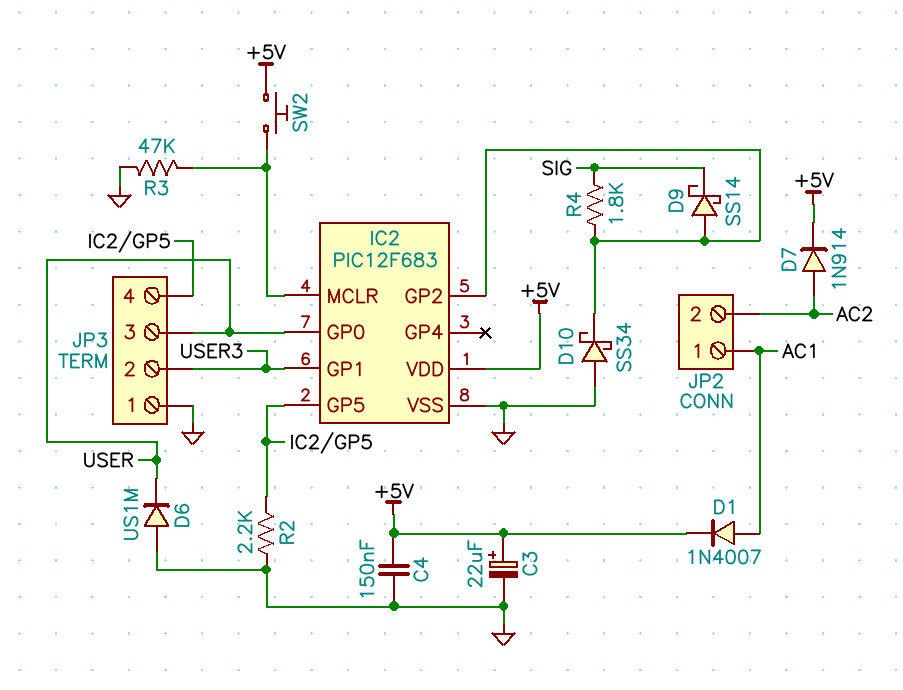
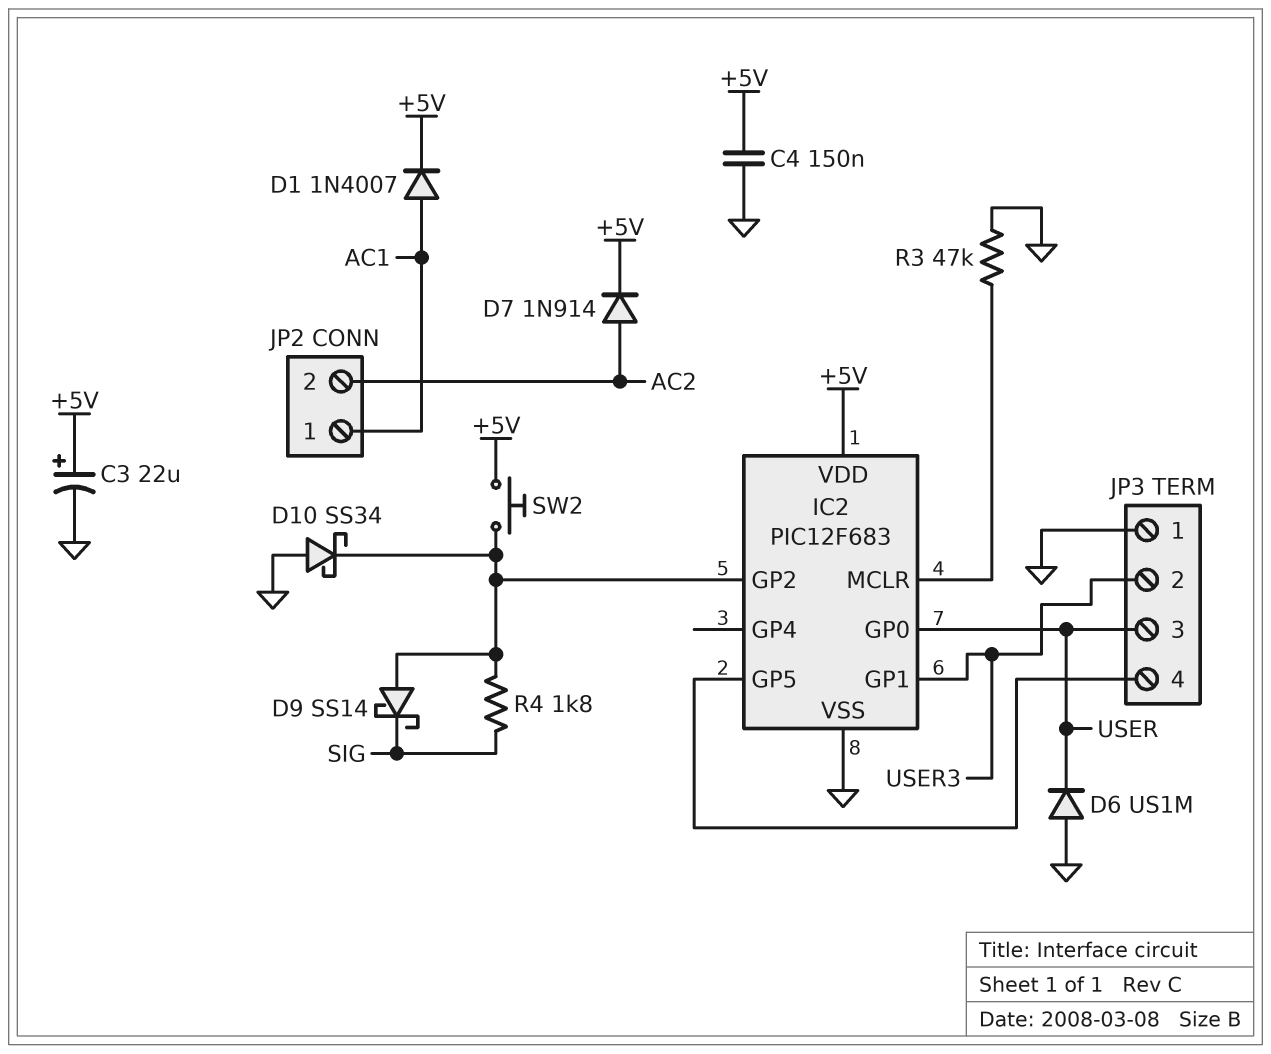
R2: 2.2k (GND, IC2/GP5) -> none
SW2: button (+5V, IC2/MCLR) -> button (+5V, IC2/GP2)

